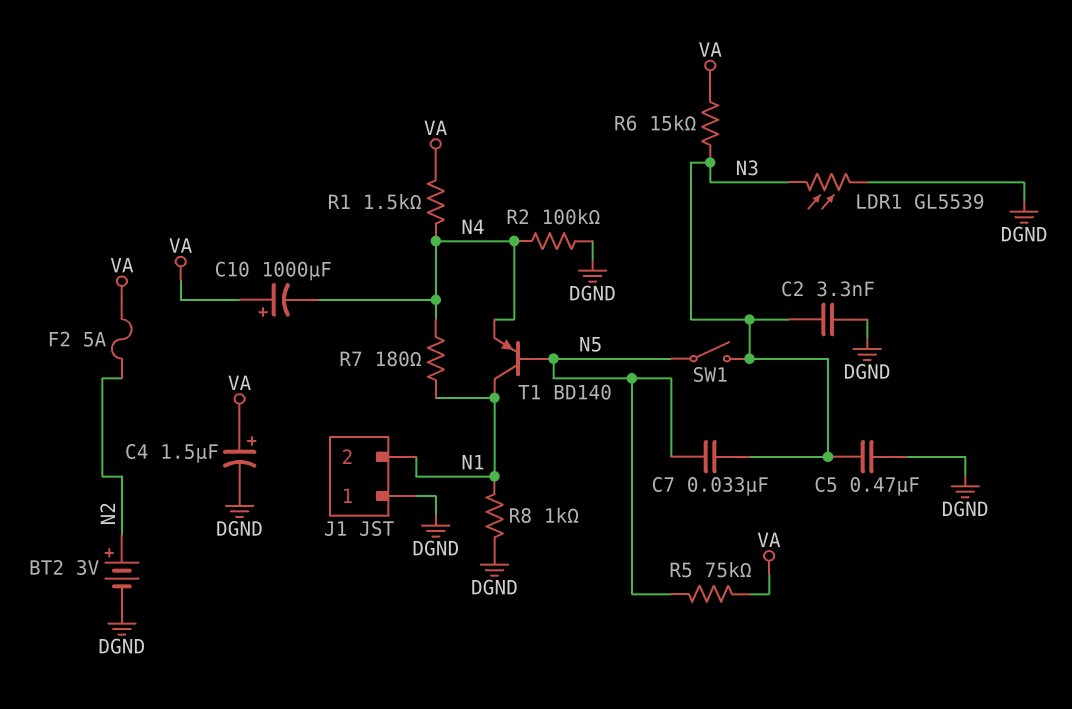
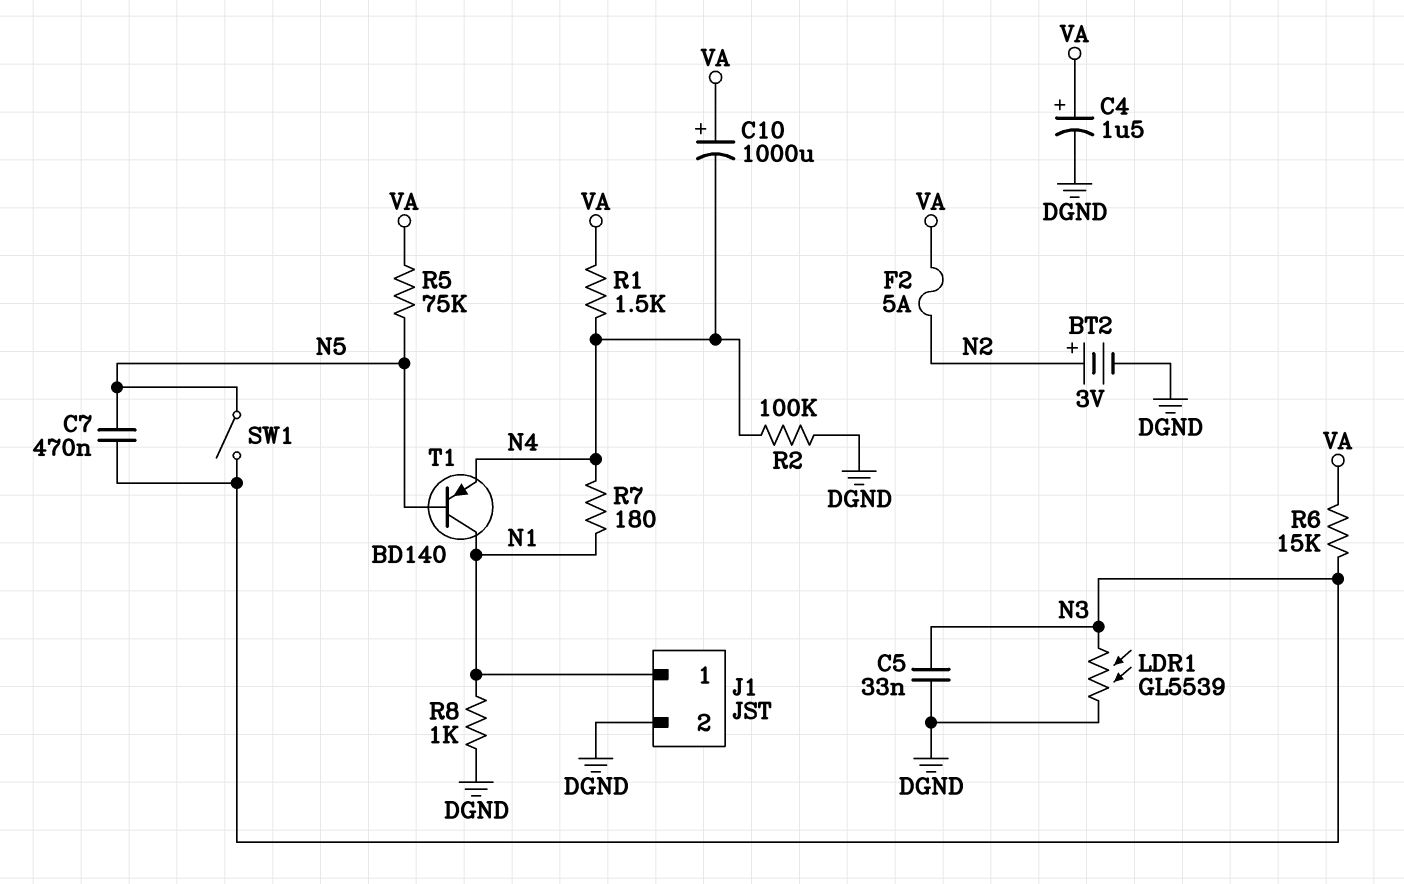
C2: 3.3nF (DGND, N3) -> none
C5: 470nF (DGND, N3) -> 33nF (DGND, N3)
C7: 33nF (N3, N5) -> 470nF (N3, N5)
J1 pin 1: DGND -> N1
J1 pin 2: N1 -> DGND

